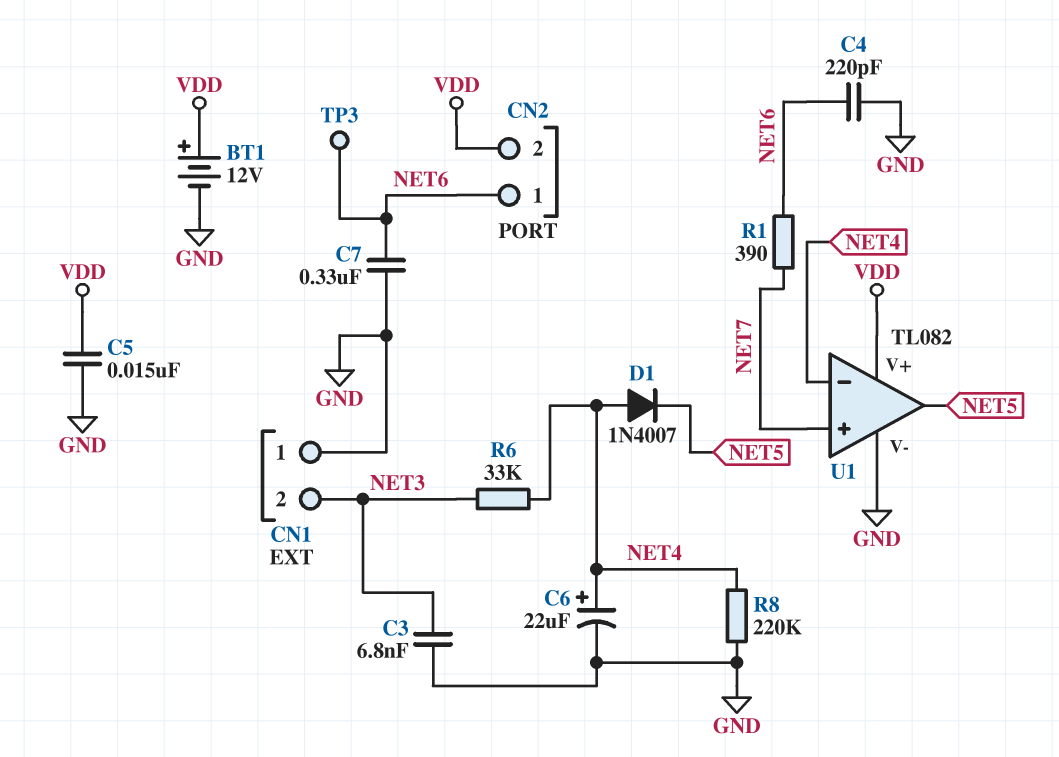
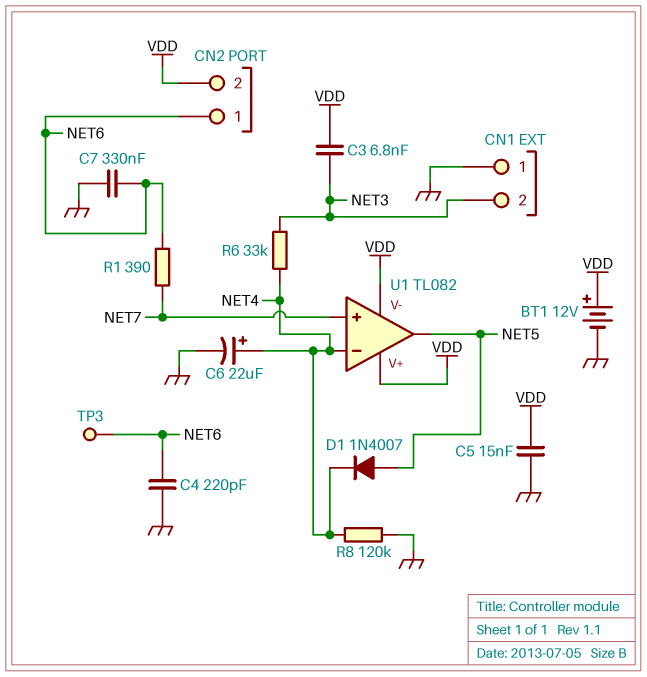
C3: 6.8nF (GND, NET3) -> 6.8nF (NET3, VDD)
D1: diode 1N4007 (A NET4, K NET5) -> diode 1N4007 (A NET5, K NET4)
R8: 220k (GND, NET4) -> 120k (GND, NET4)
U1 pin V-: GND -> VDD

